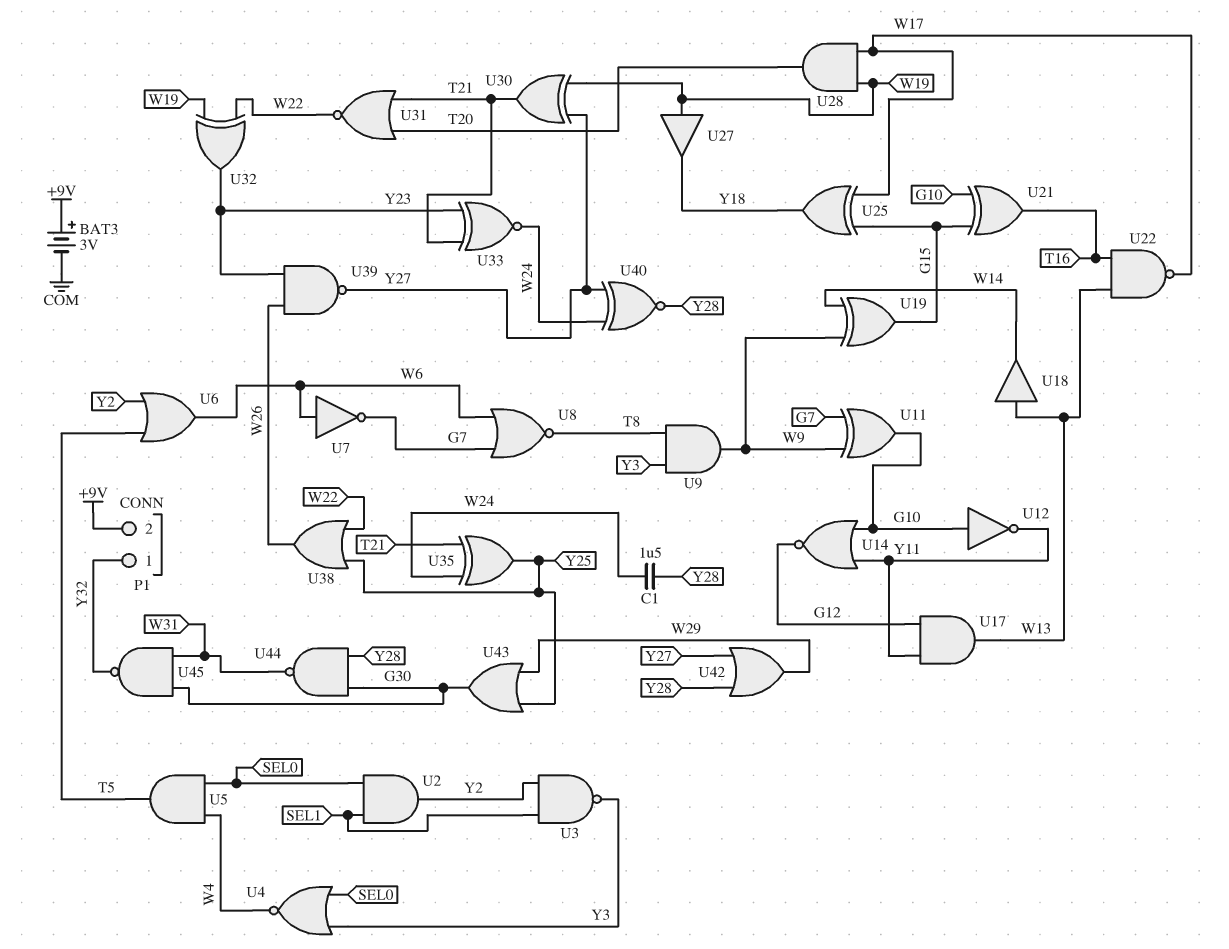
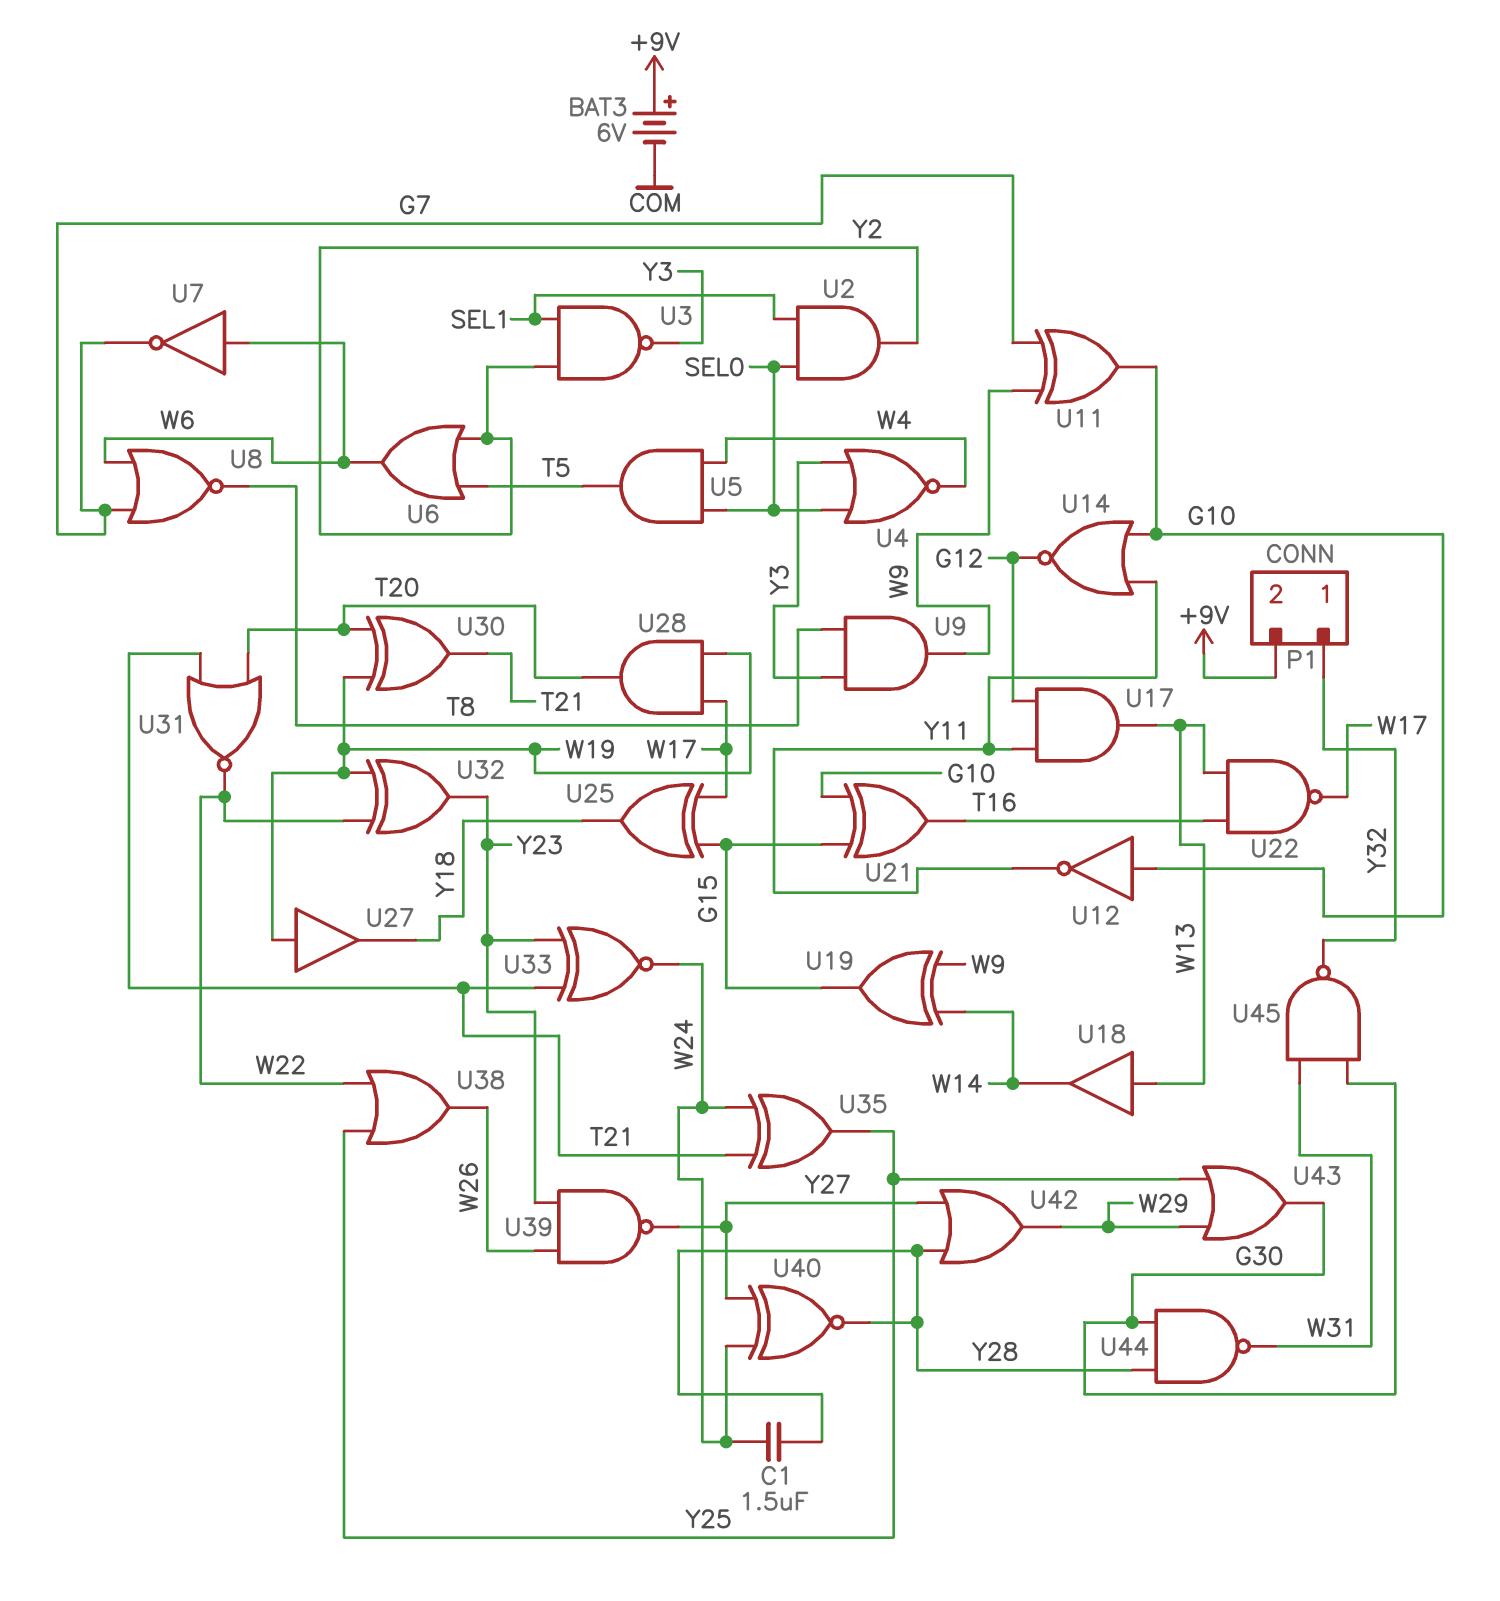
BAT3: 3V (plus +9V, minus COM) -> 6V (plus +9V, minus COM)
U30: XOR (in W19, in Y27, out T21) -> XOR (in T20, in W19, out T21)

